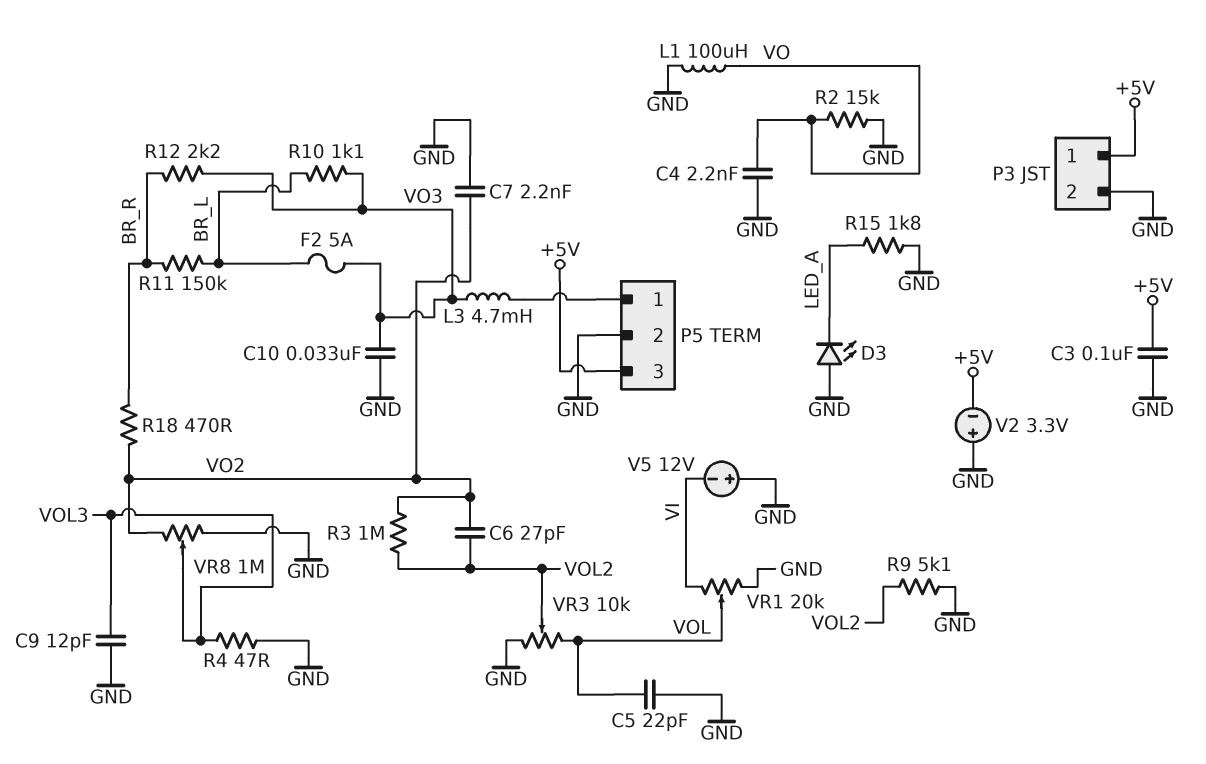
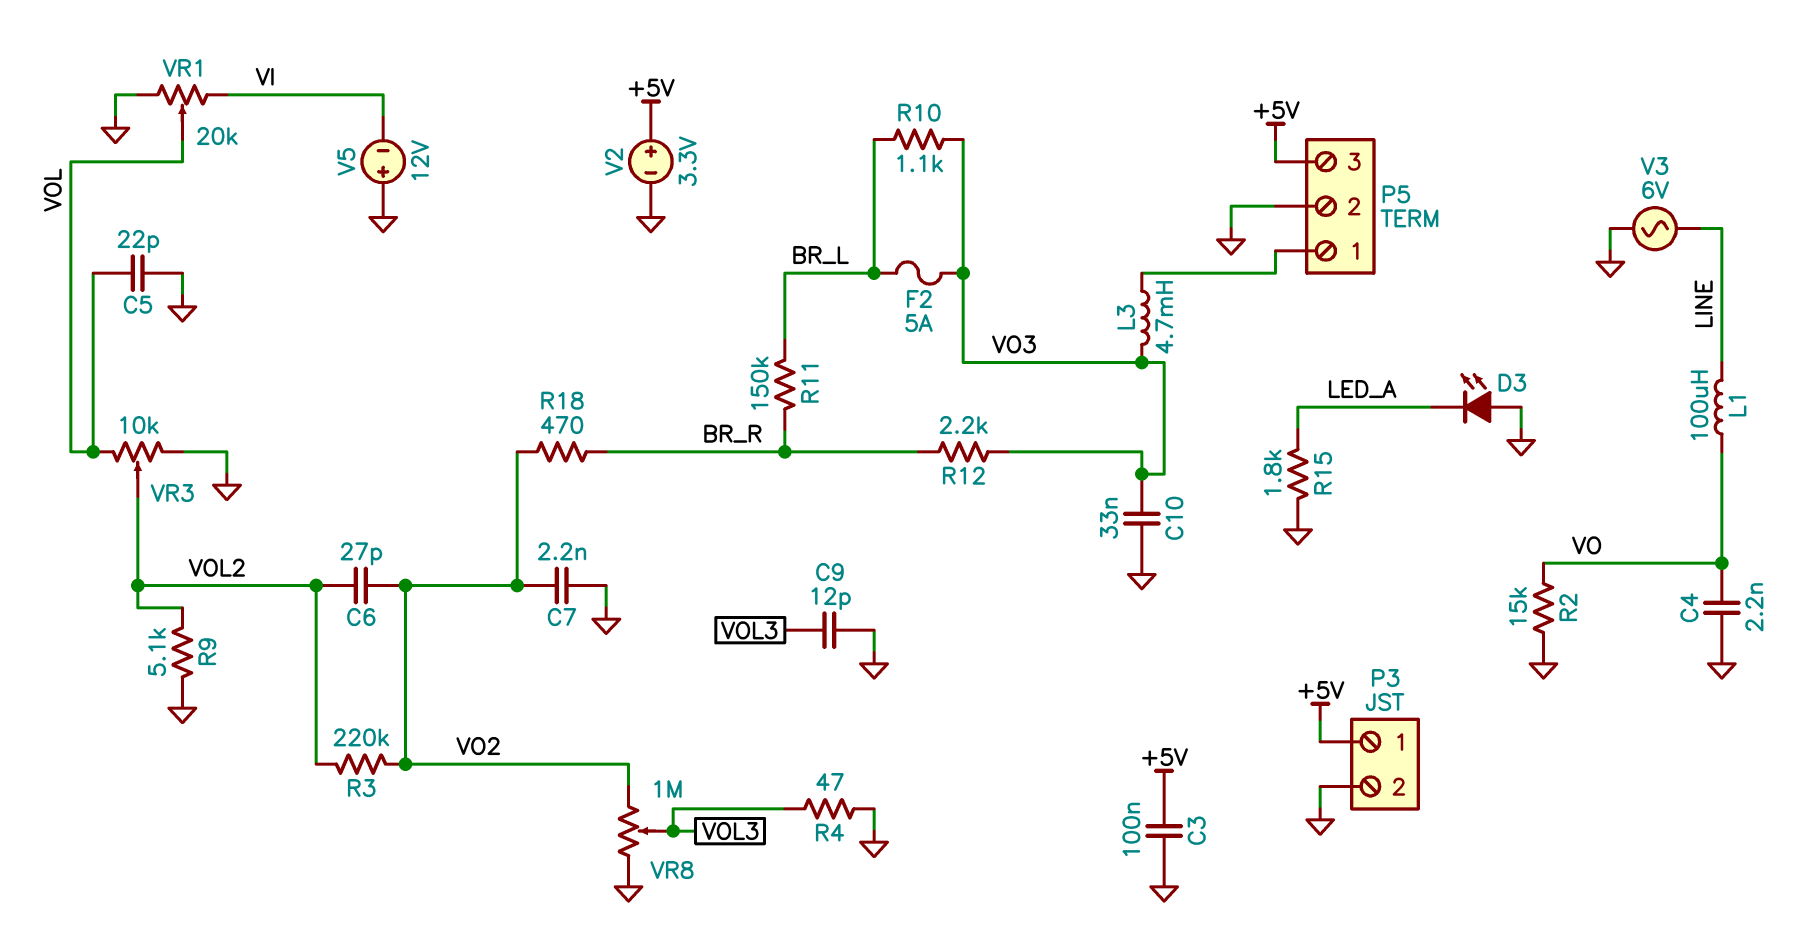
L1: 100uH (GND, VO) -> 100uH (LINE, VO)
R3: 1M (VO2, VOL2) -> 220k (VO2, VOL2)
V2: 3.3V (plus GND, minus +5V) -> 3.3V (plus +5V, minus GND)
V3: none -> AC 6V (GND, LINE)

